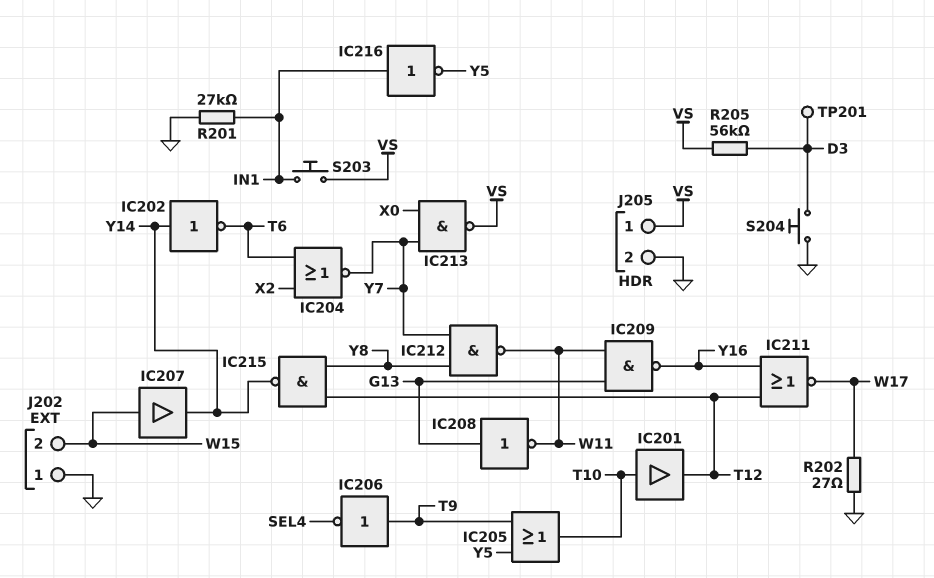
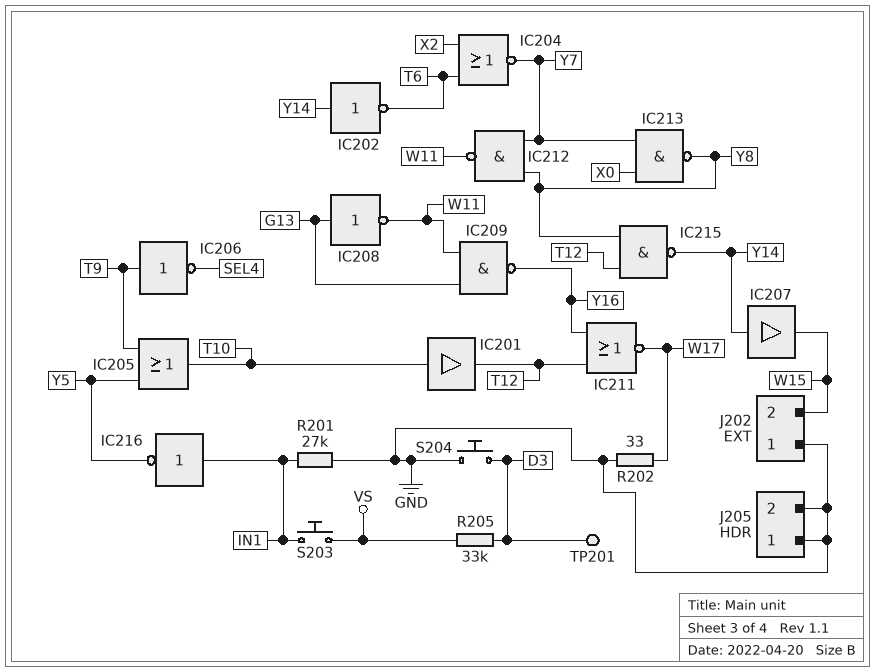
IC207: buffer (in W15, out Y14) -> buffer (in Y14, out W15)
IC213: NAND (in X0, in Y7, out VS) -> NAND (in X0, in Y7, out Y8)
J205 pin 1: VS -> GND
R202: 27 (GND, W17) -> 33 (GND, W17)
R205: 56k (D3, VS) -> 33k (D3, VS)

